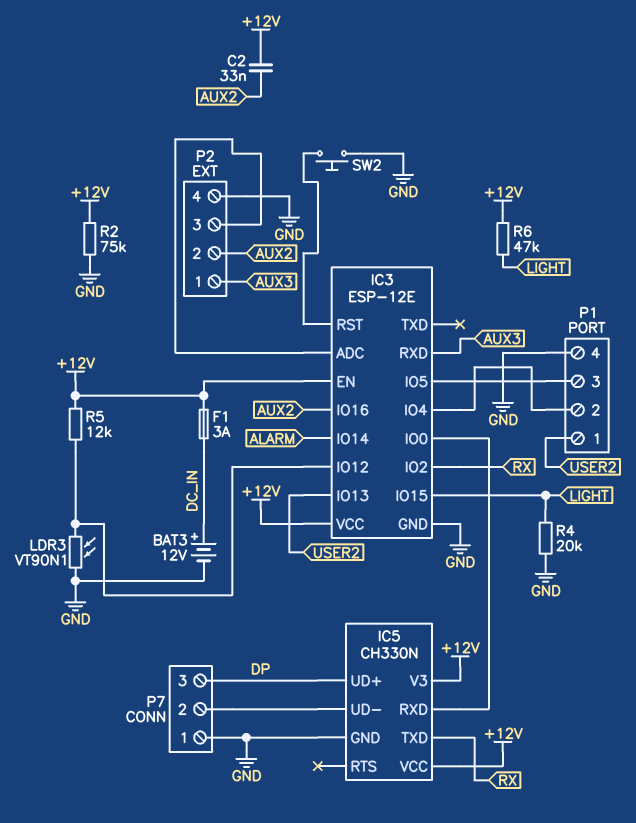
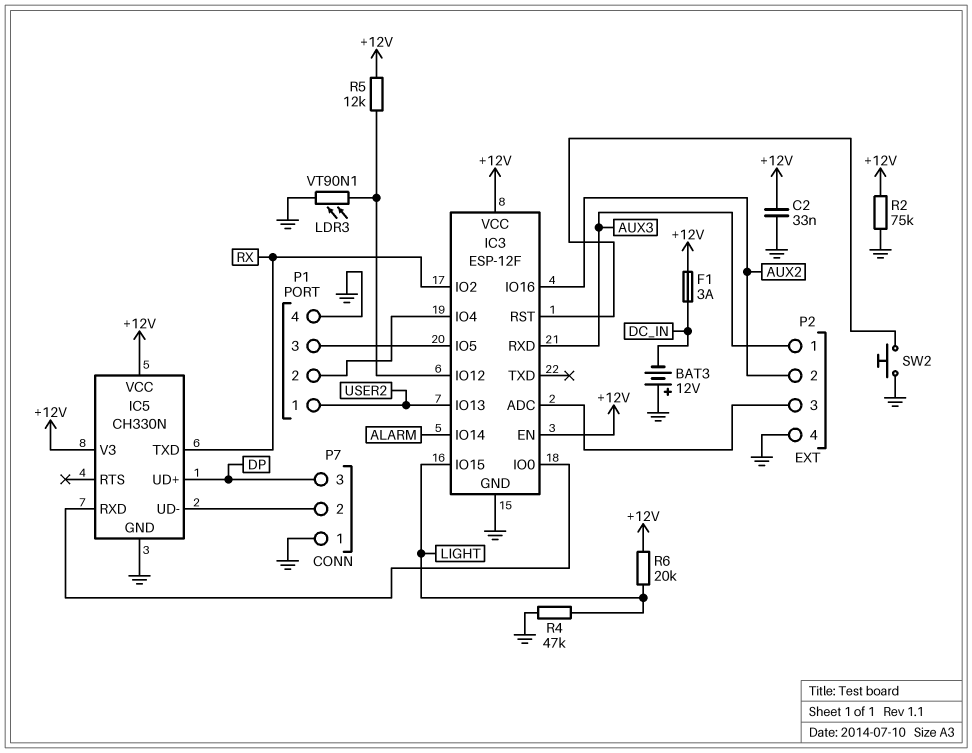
BAT3: 12V (plus DC_IN, minus GND) -> 12V (plus GND, minus DC_IN)
C2: 33nF (+12V, AUX2) -> 33nF (+12V, GND)
IC3: ESP-12E -> ESP-12F
R4: 20k (GND, LIGHT) -> 47k (GND, LIGHT)
R6: 47k (+12V, LIGHT) -> 20k (+12V, LIGHT)

